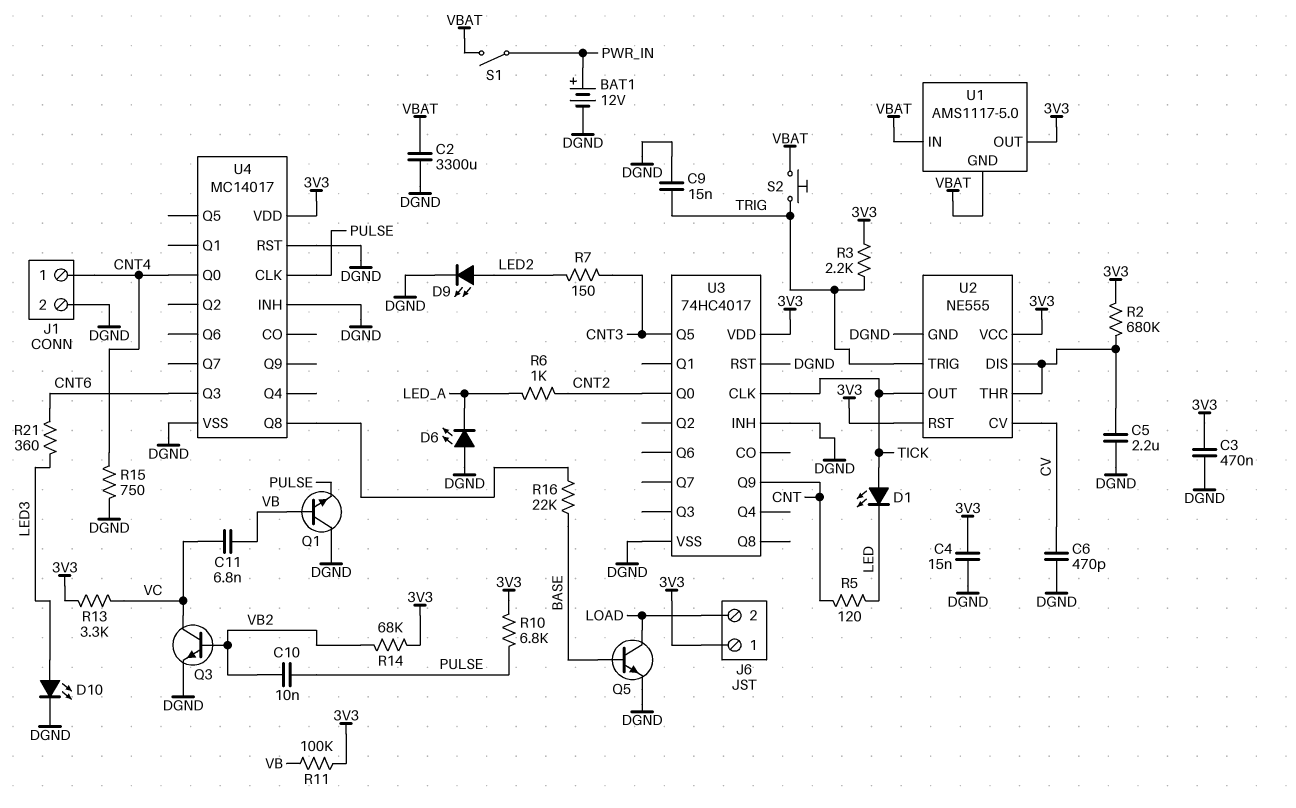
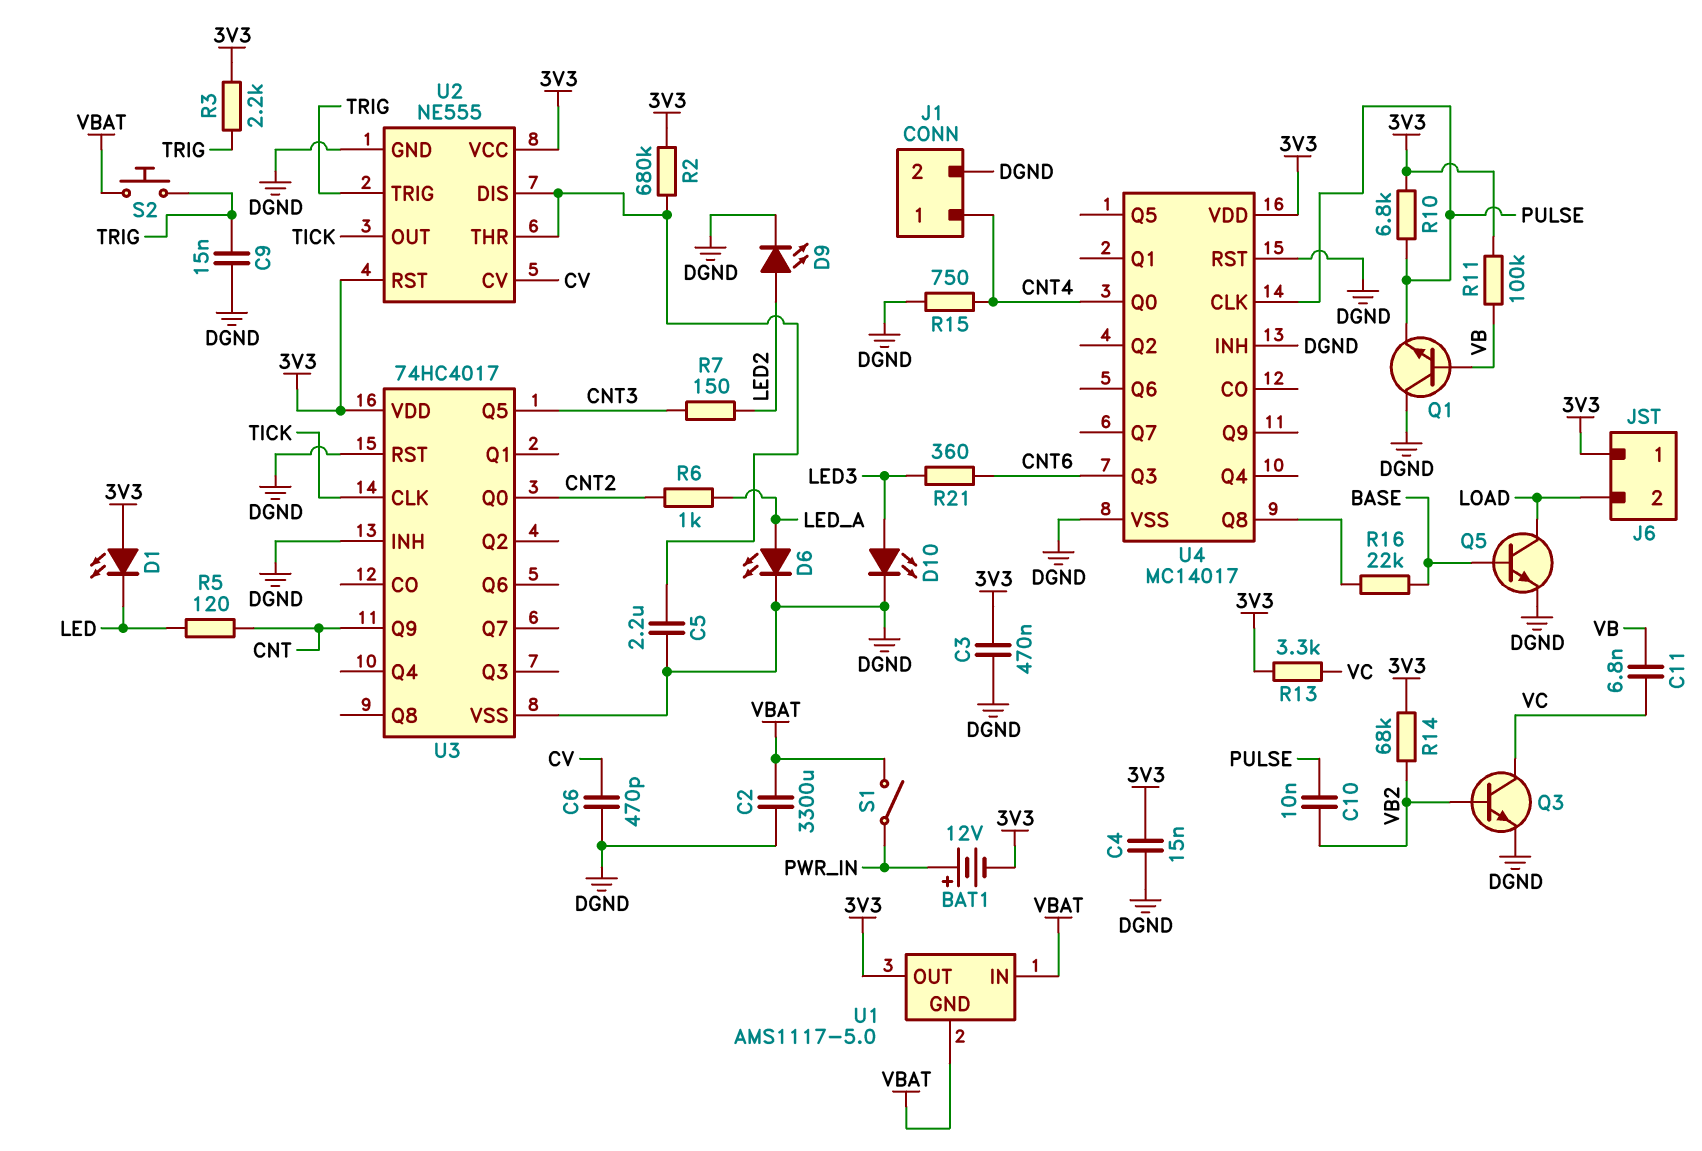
BAT1: 12V (plus PWR_IN, minus DGND) -> 12V (plus PWR_IN, minus 3V3)
D1: LED (A TICK, K LED) -> LED (A 3V3, K LED)
D6: LED (A DGND, K LED_A) -> LED (A LED_A, K DGND)

